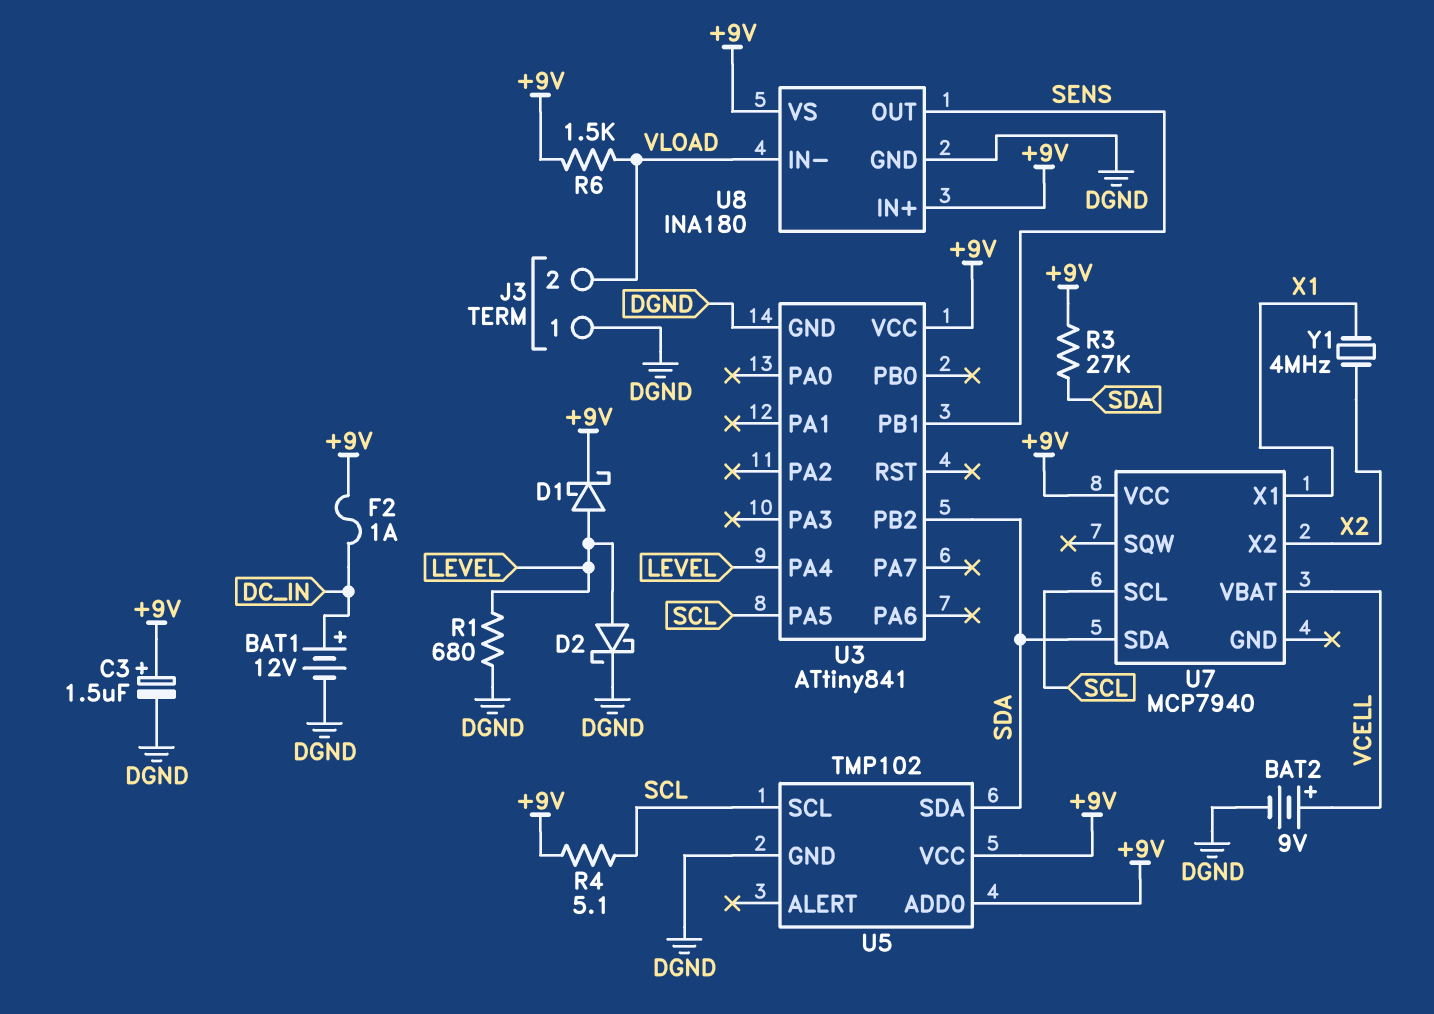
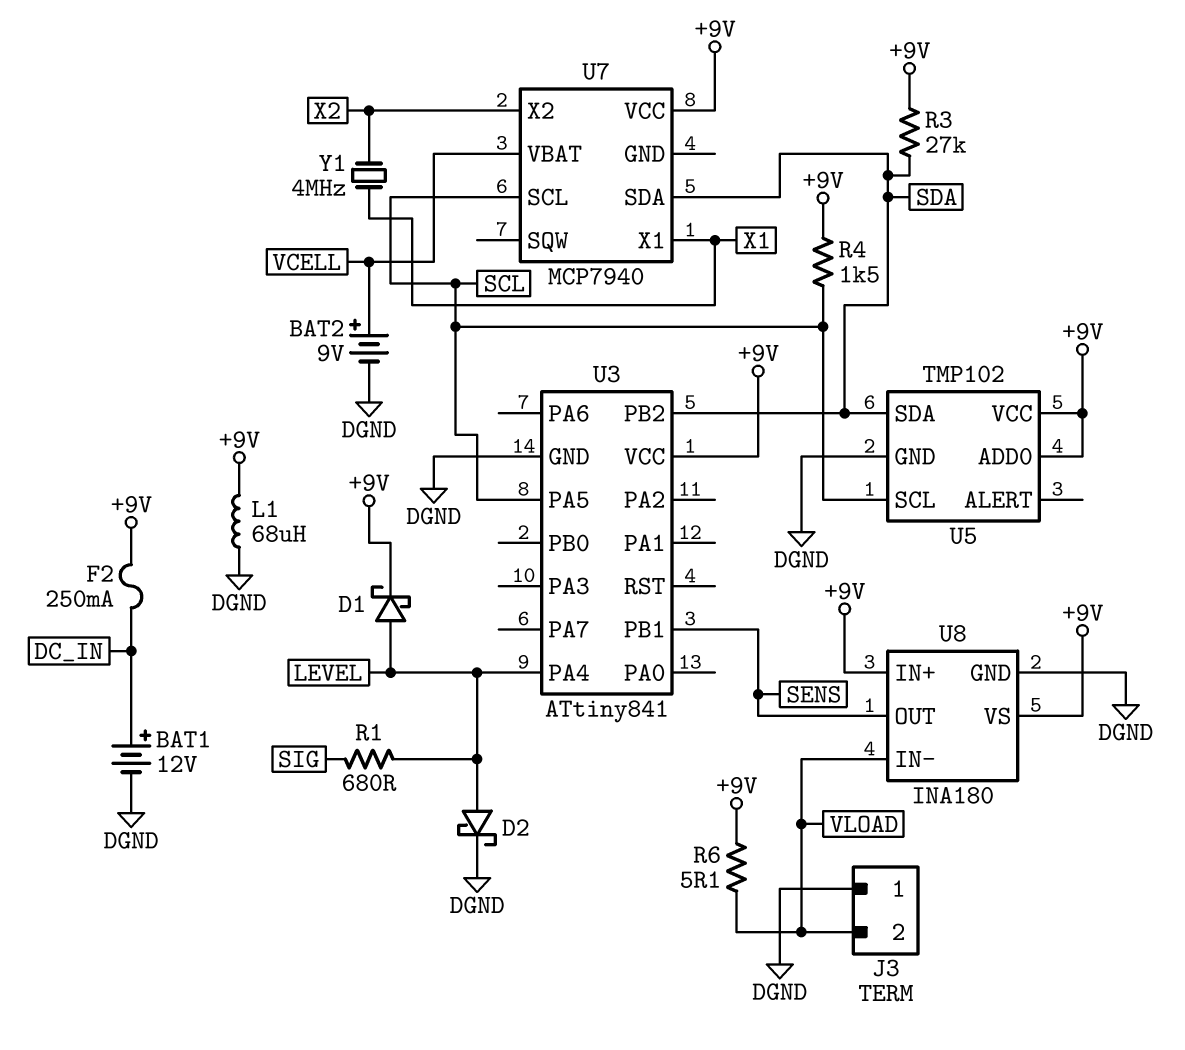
C3: 1.5uF (plus +9V, minus DGND) -> none
F2: 1A (+9V, DC_IN) -> 250mA (+9V, DC_IN)
L1: none -> 68uH (+9V, DGND)
R1: 680 (DGND, LEVEL) -> 680 (LEVEL, SIG)
R4: 5.1 (+9V, SCL) -> 1.5k (+9V, SCL)
R6: 1.5k (+9V, VLOAD) -> 5.1 (+9V, VLOAD)

